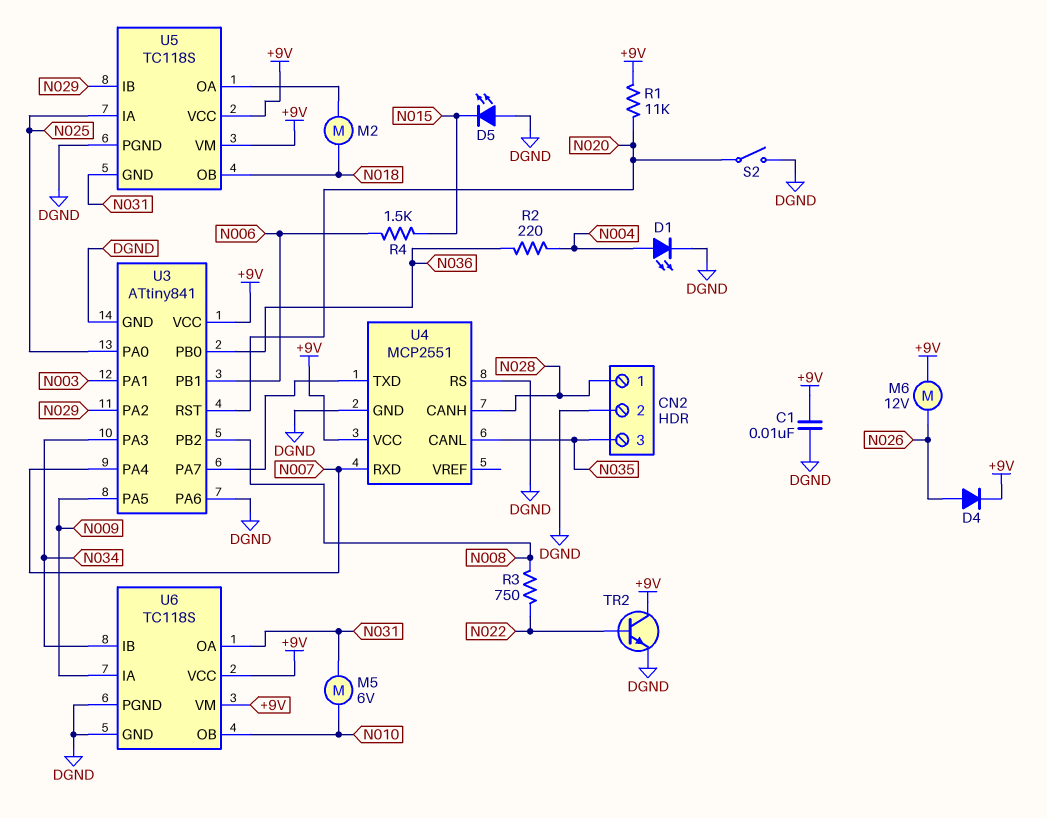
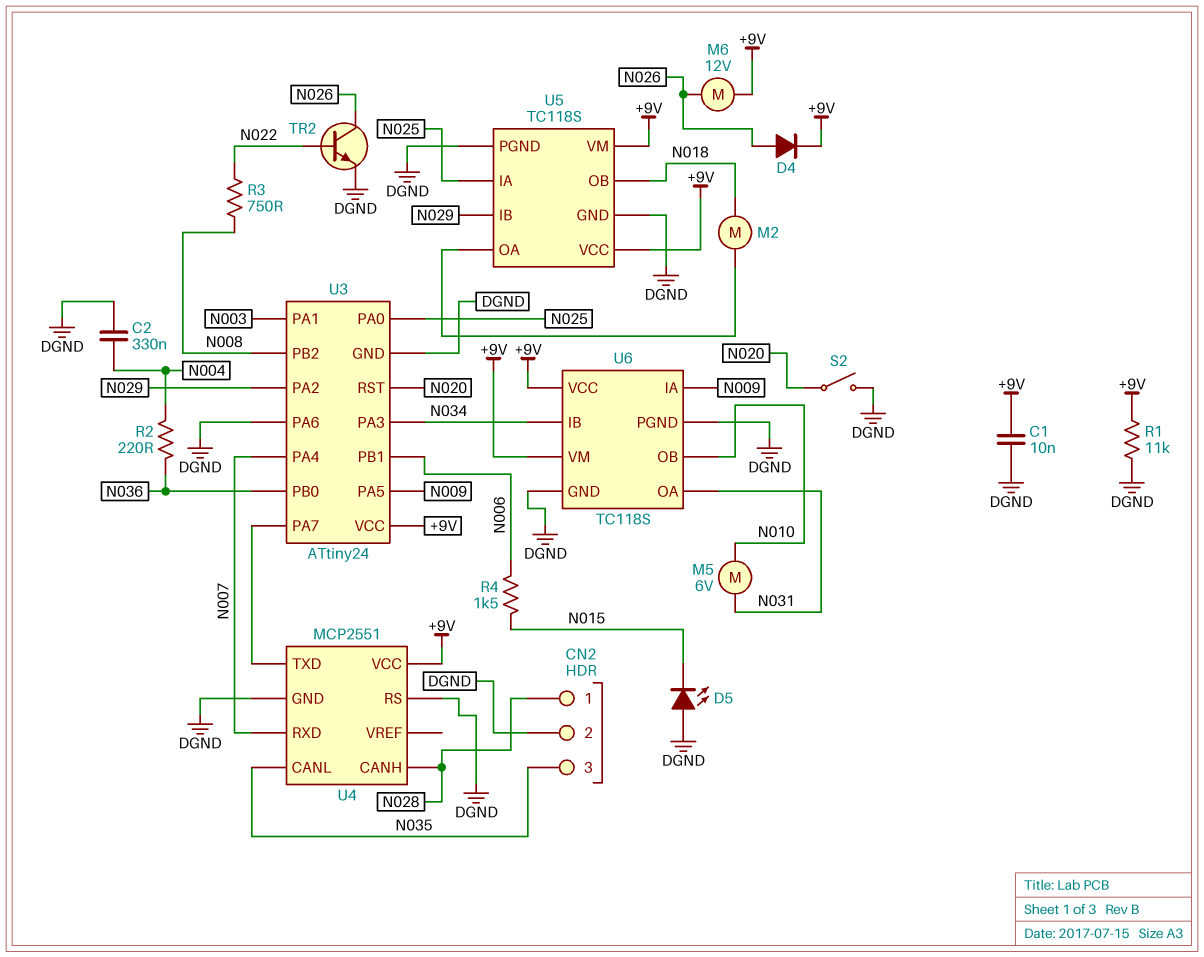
C2: none -> 330nF (DGND, N004)
D1: LED (A N004, K DGND) -> none
R1: 11k (+9V, N020) -> 11k (+9V, DGND)
TR2: NPN (B N022, C +9V, E DGND) -> NPN (B N022, C N026, E DGND)
U3: ATtiny841 -> ATtiny24
U5 pin GND: N031 -> DGND

